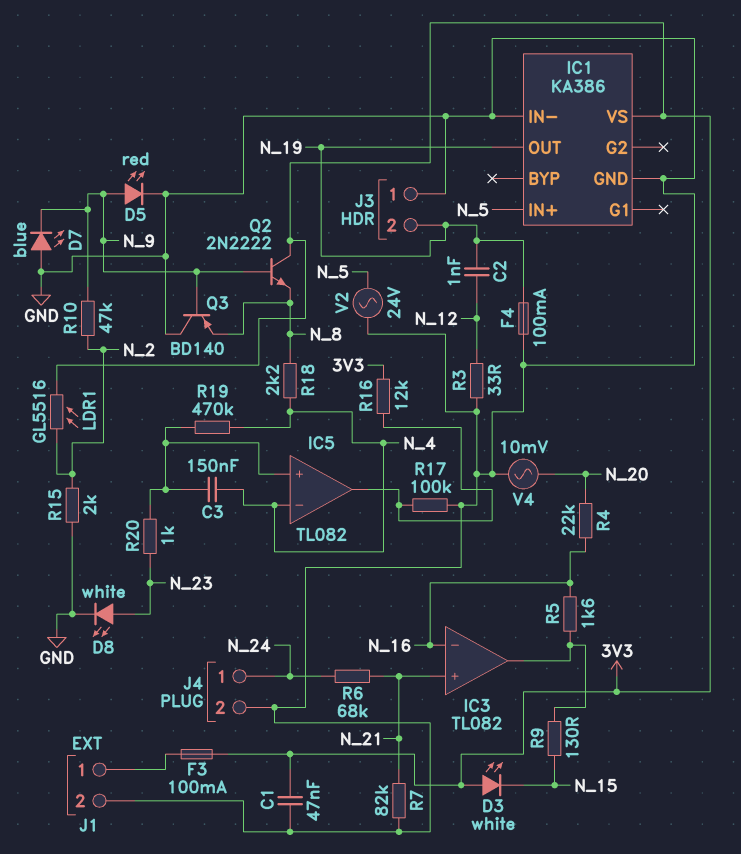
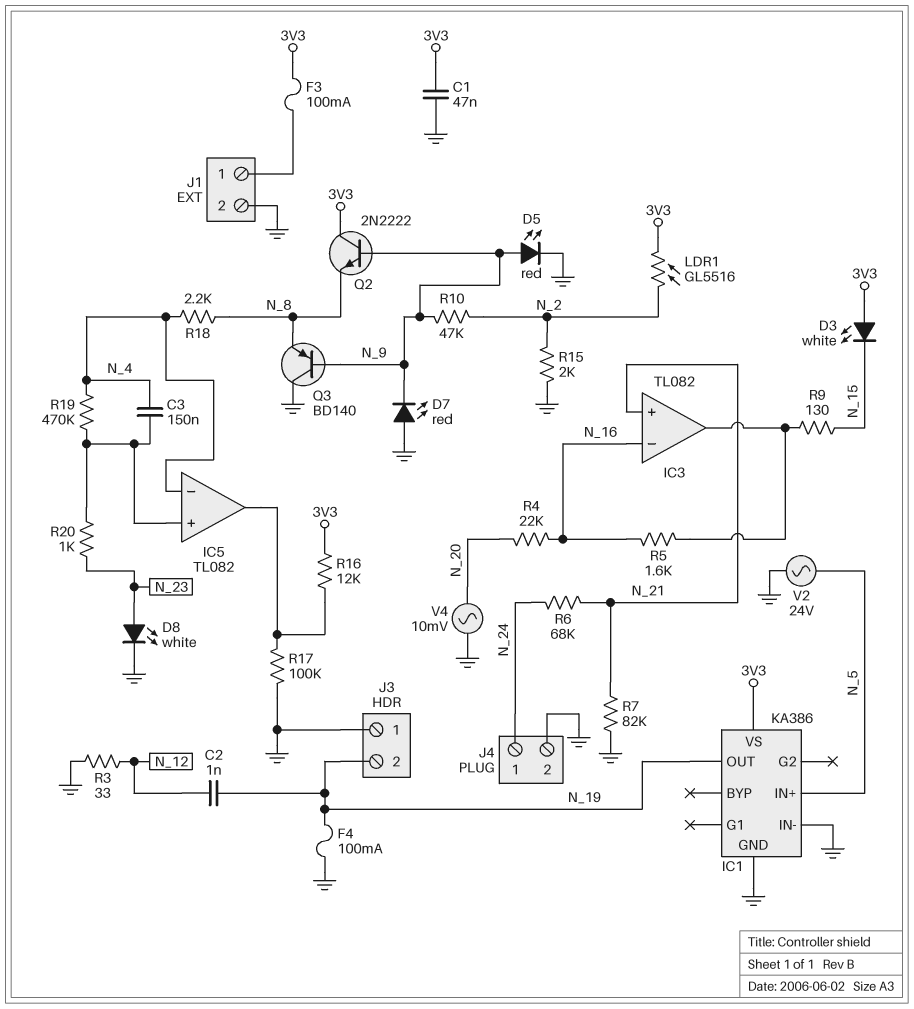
D7: LED blue (A GND, K N_9) -> LED red (A GND, K N_9)

